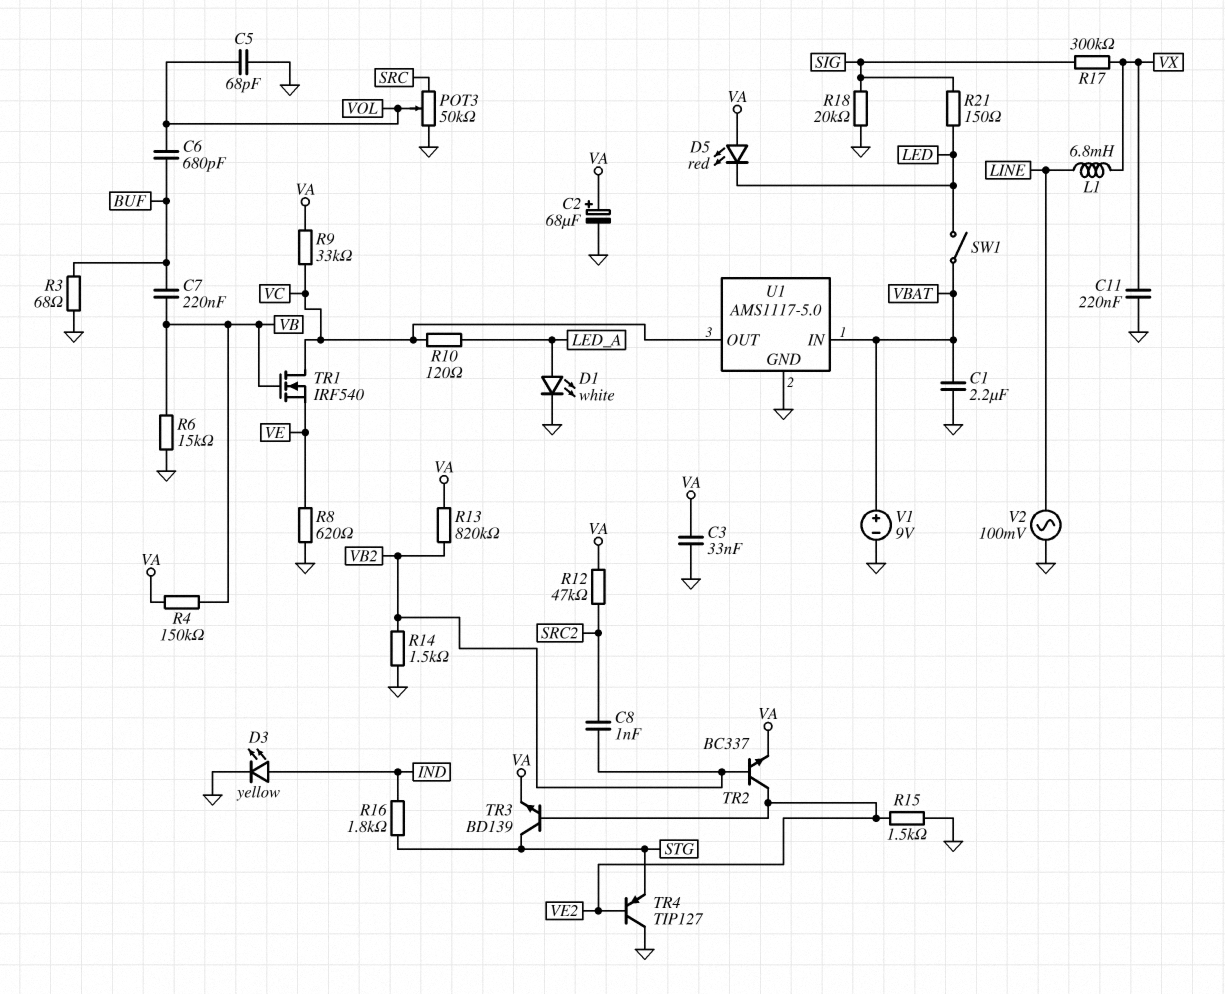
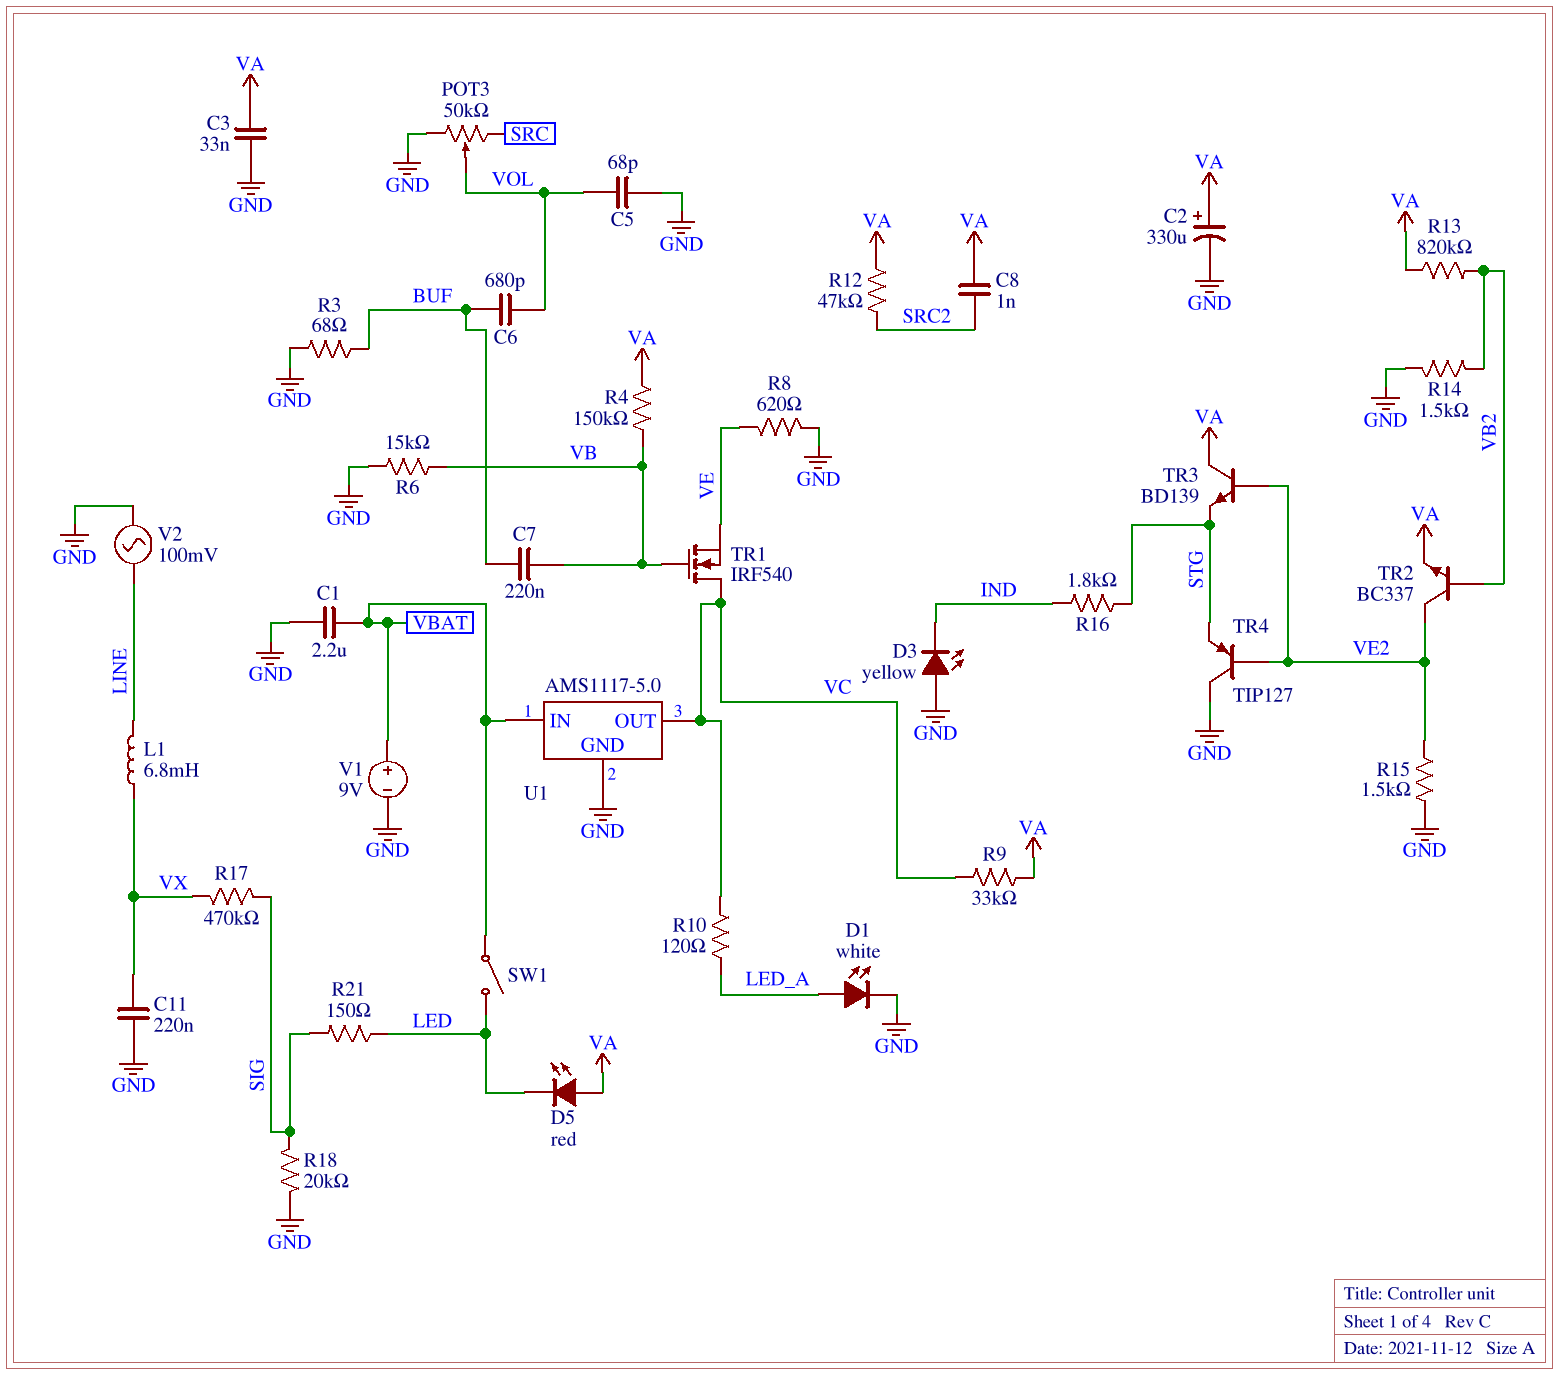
C2: 68uF (plus VA, minus GND) -> 330uF (plus VA, minus GND)
C8: 1nF (SRC2, VB2) -> 1nF (SRC2, VA)
D3: LED yellow (A IND, K GND) -> LED yellow (A GND, K IND)
R17: 300k (SIG, VX) -> 470k (SIG, VX)
TR3: NPN BD139 (B VE2, C STG, E VA) -> NPN BD139 (B VE2, C VA, E STG)

